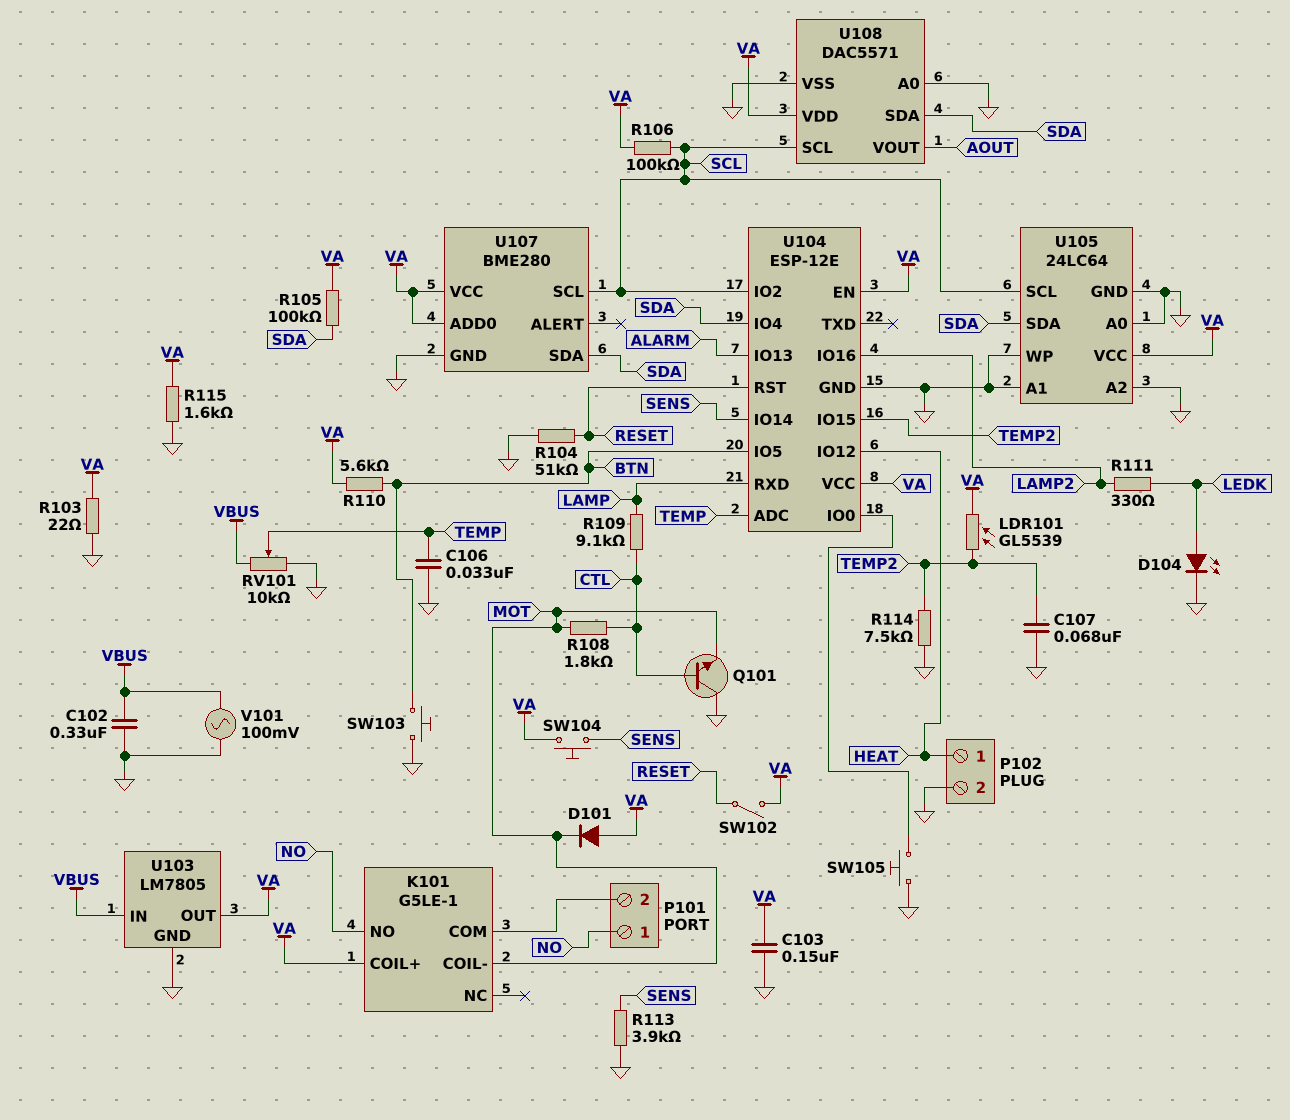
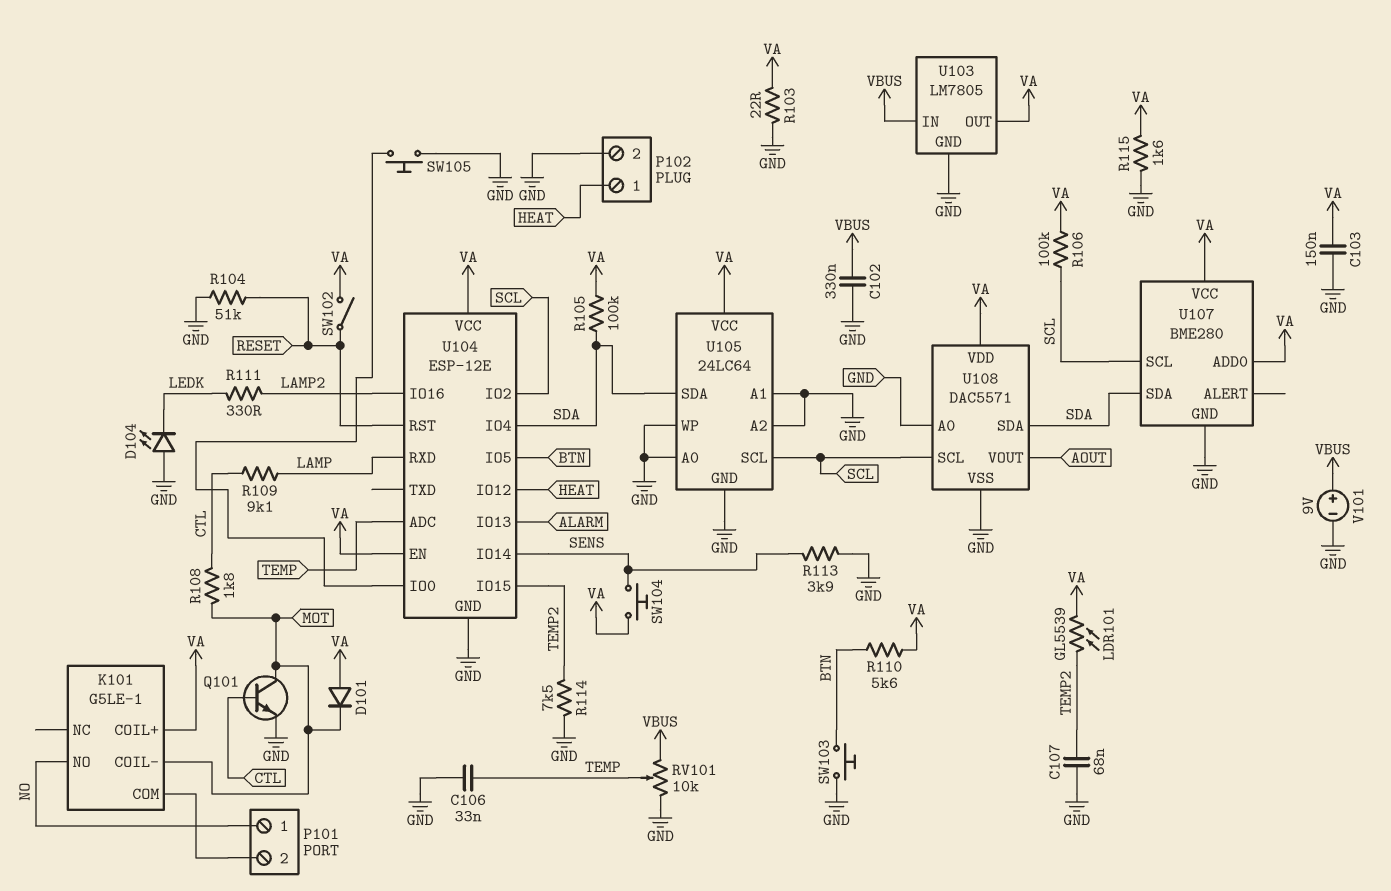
D104: LED (A LEDK, K GND) -> LED (A GND, K LEDK)
Q101: NPN (B CTL, C GND, E MOT) -> NPN (B CTL, C MOT, E GND)
V101: AC 100mV (GND, VBUS) -> 9V (plus VBUS, minus GND)

